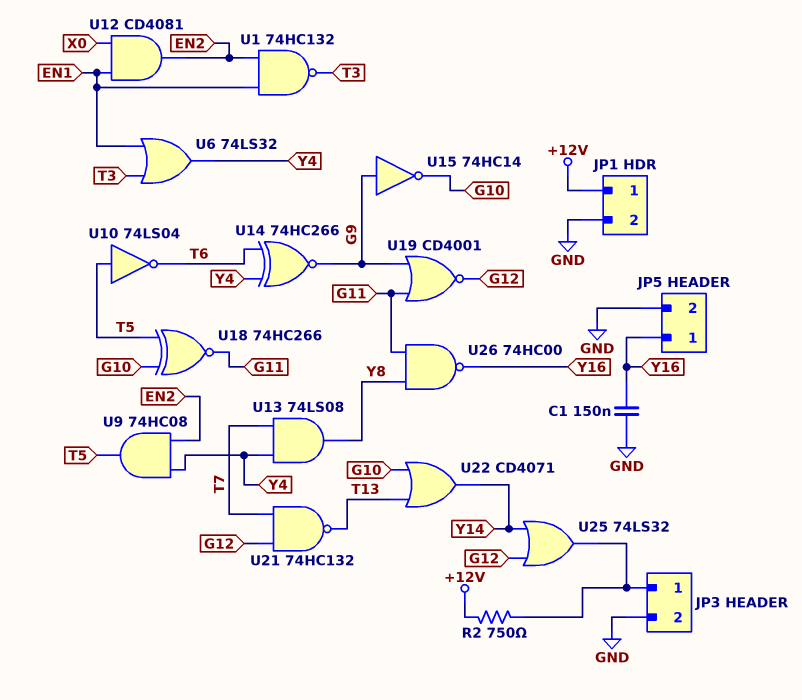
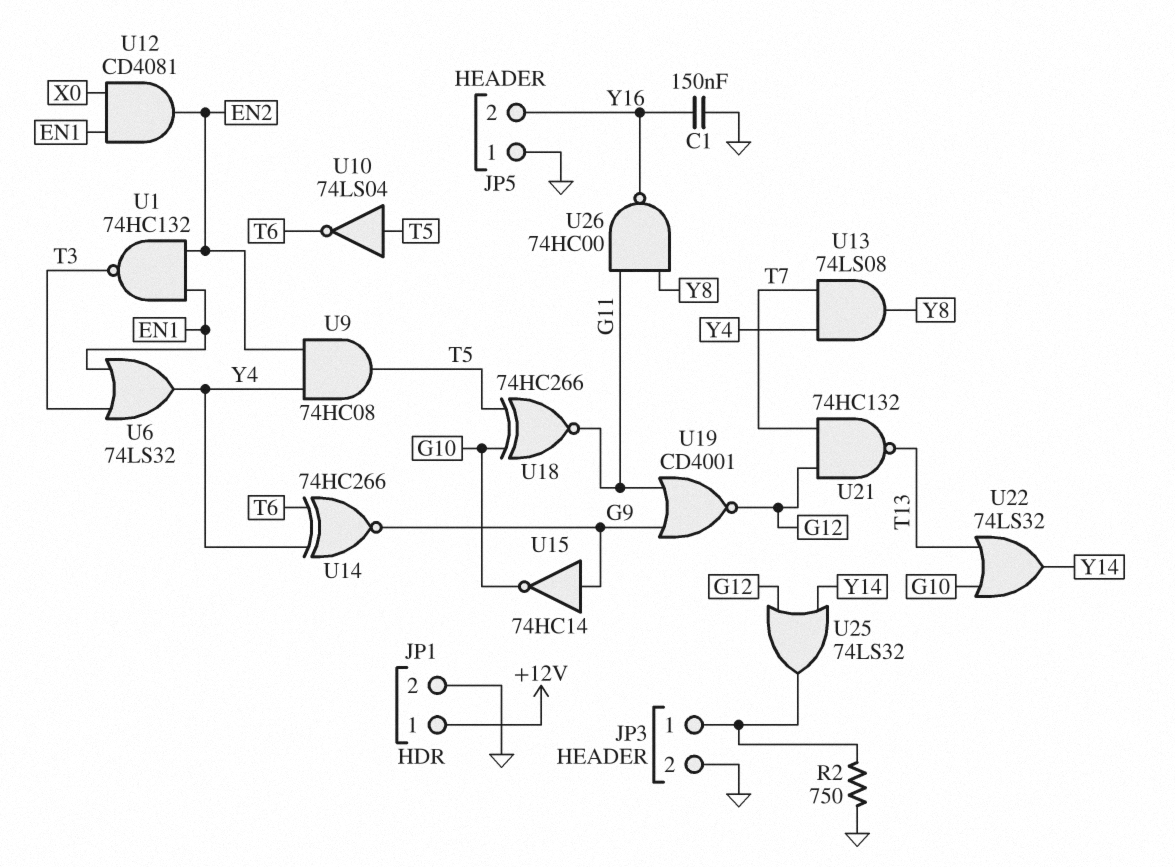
JP5 pin 1: Y16 -> GND
JP5 pin 2: GND -> Y16
R2: 750 (+12V, JP3/1) -> 750 (GND, JP3/1)
U22: OR CD4071 (in G10, in T13, out Y14) -> OR 74LS32 (in G10, in T13, out Y14)

